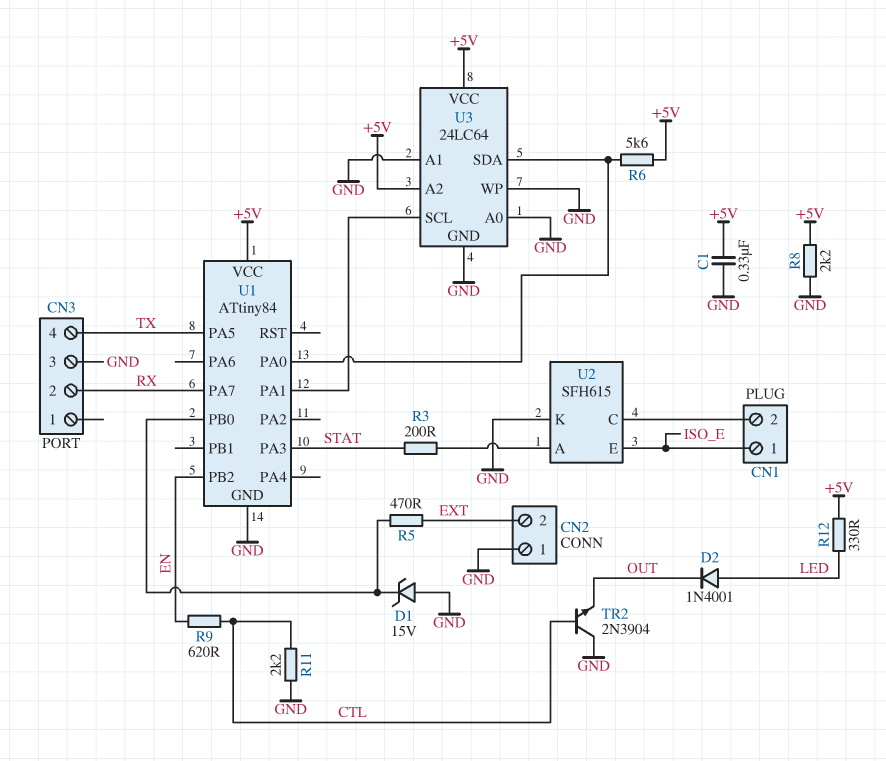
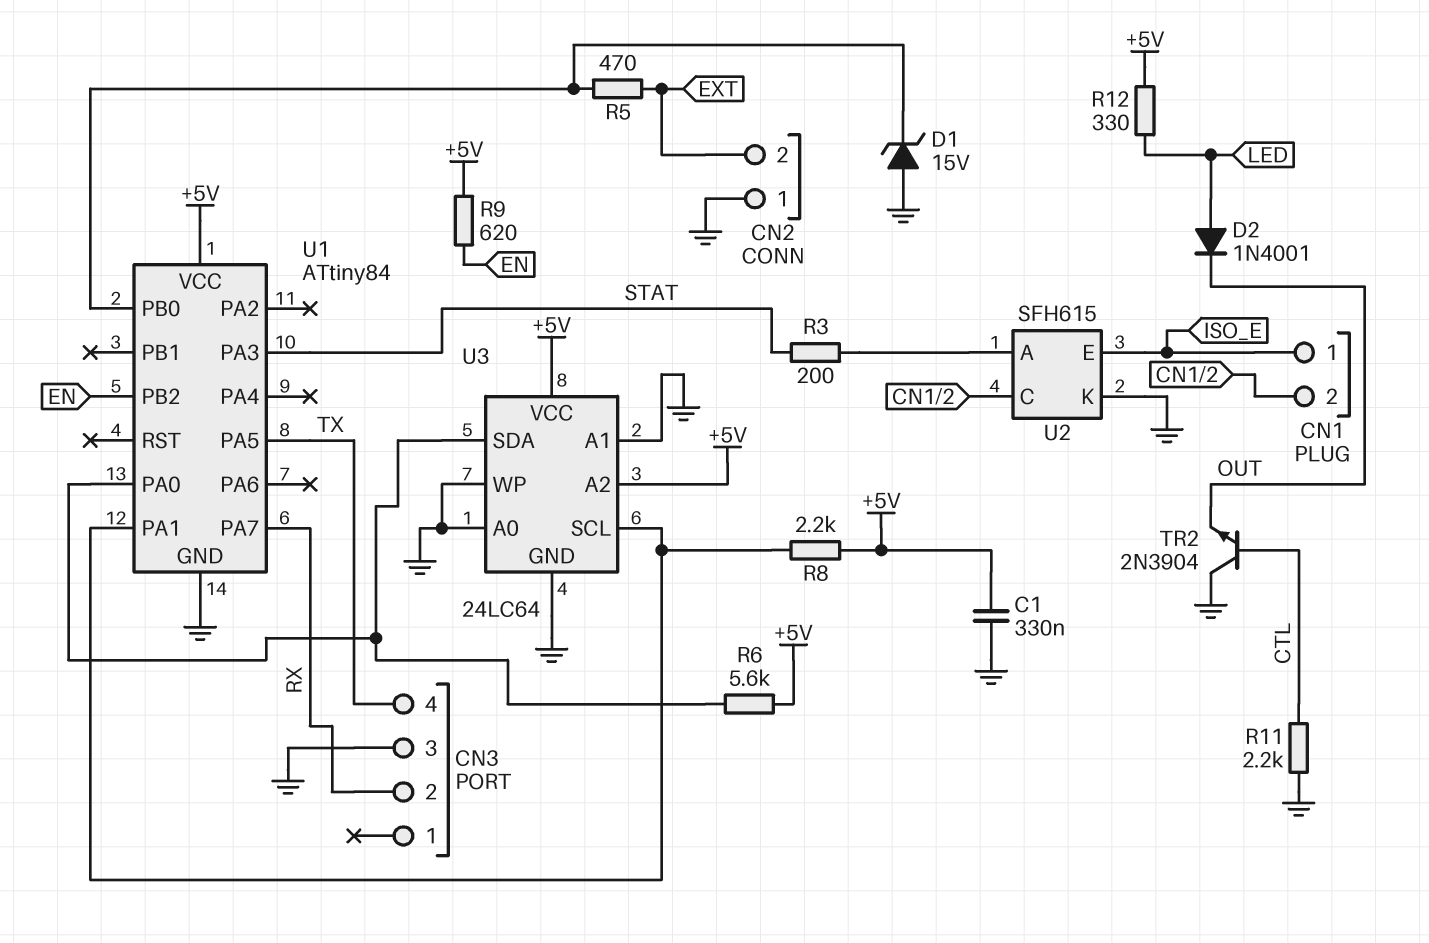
R8: 2.2k (+5V, GND) -> 2.2k (+5V, U1/PA1)
R9: 620 (CTL, EN) -> 620 (+5V, EN)

